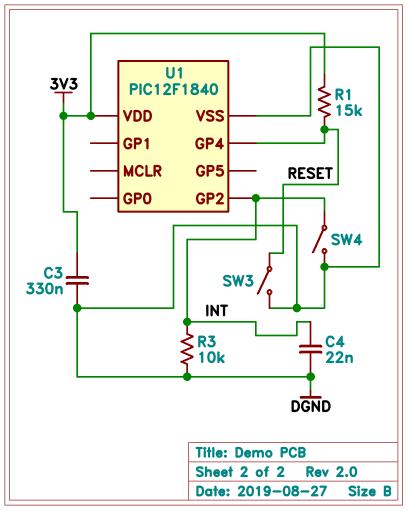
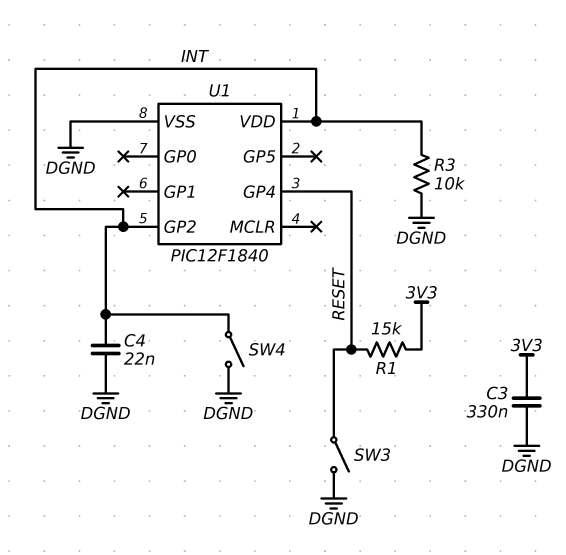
U1 pin VDD: 3V3 -> INT

